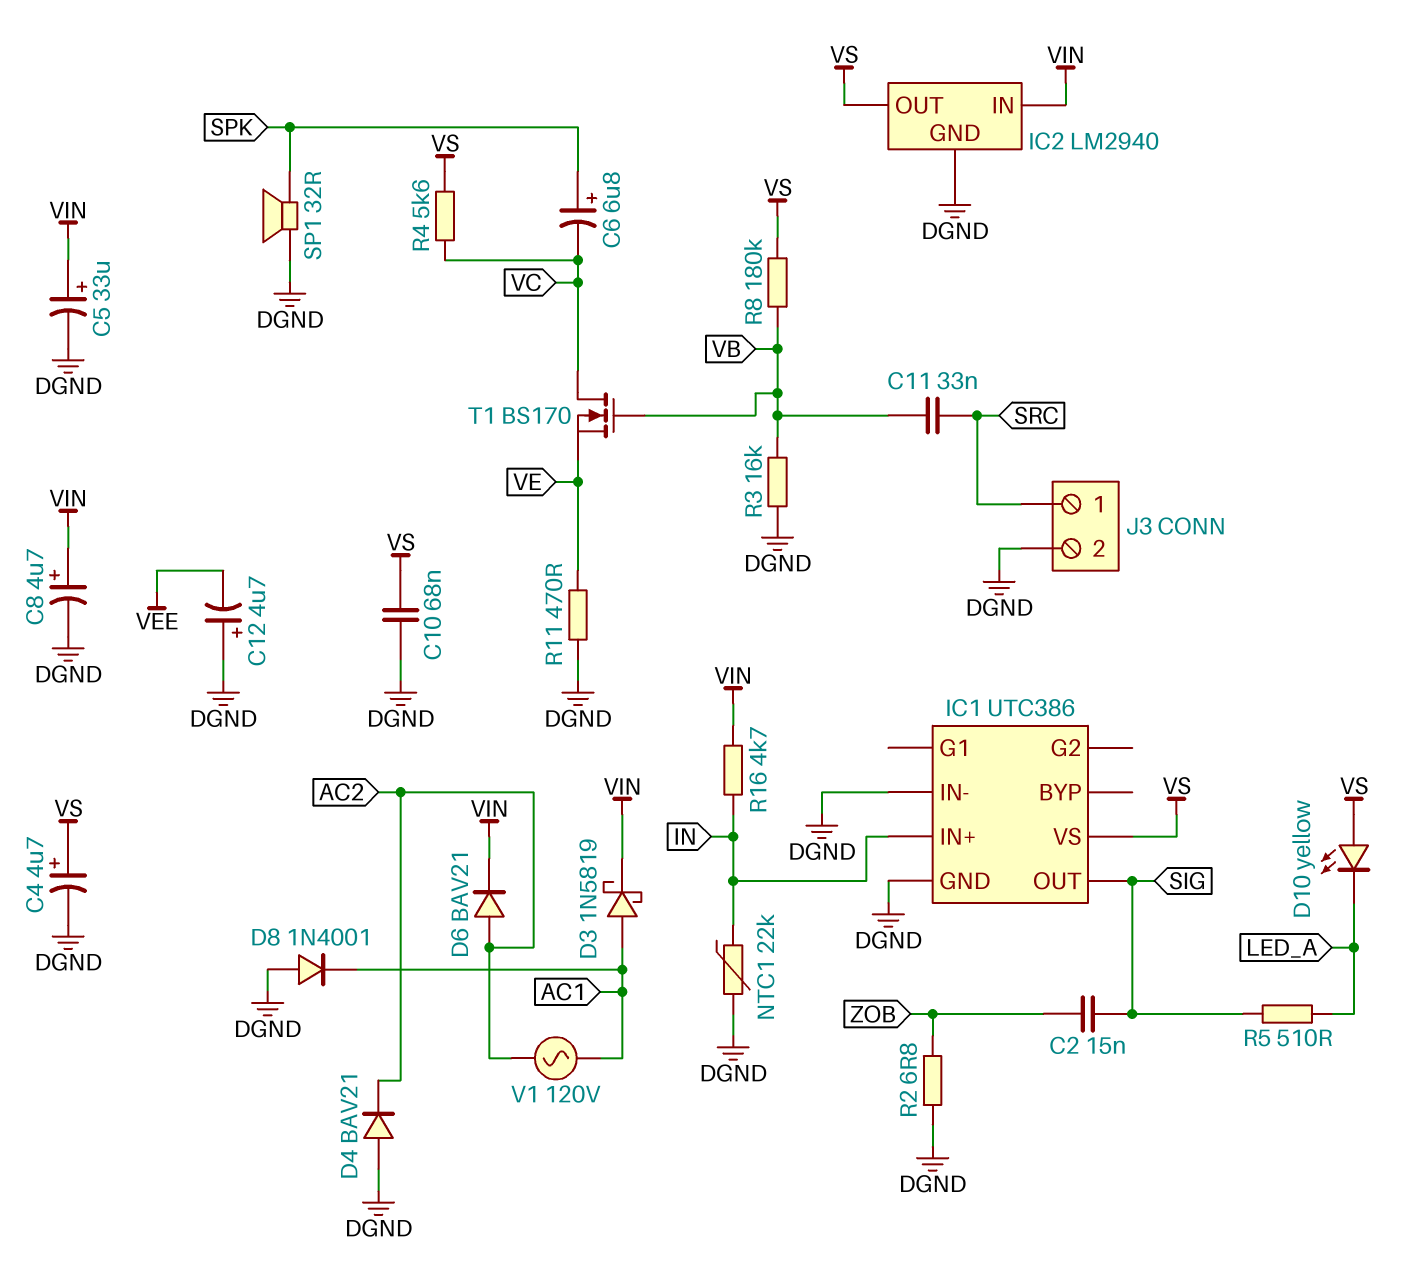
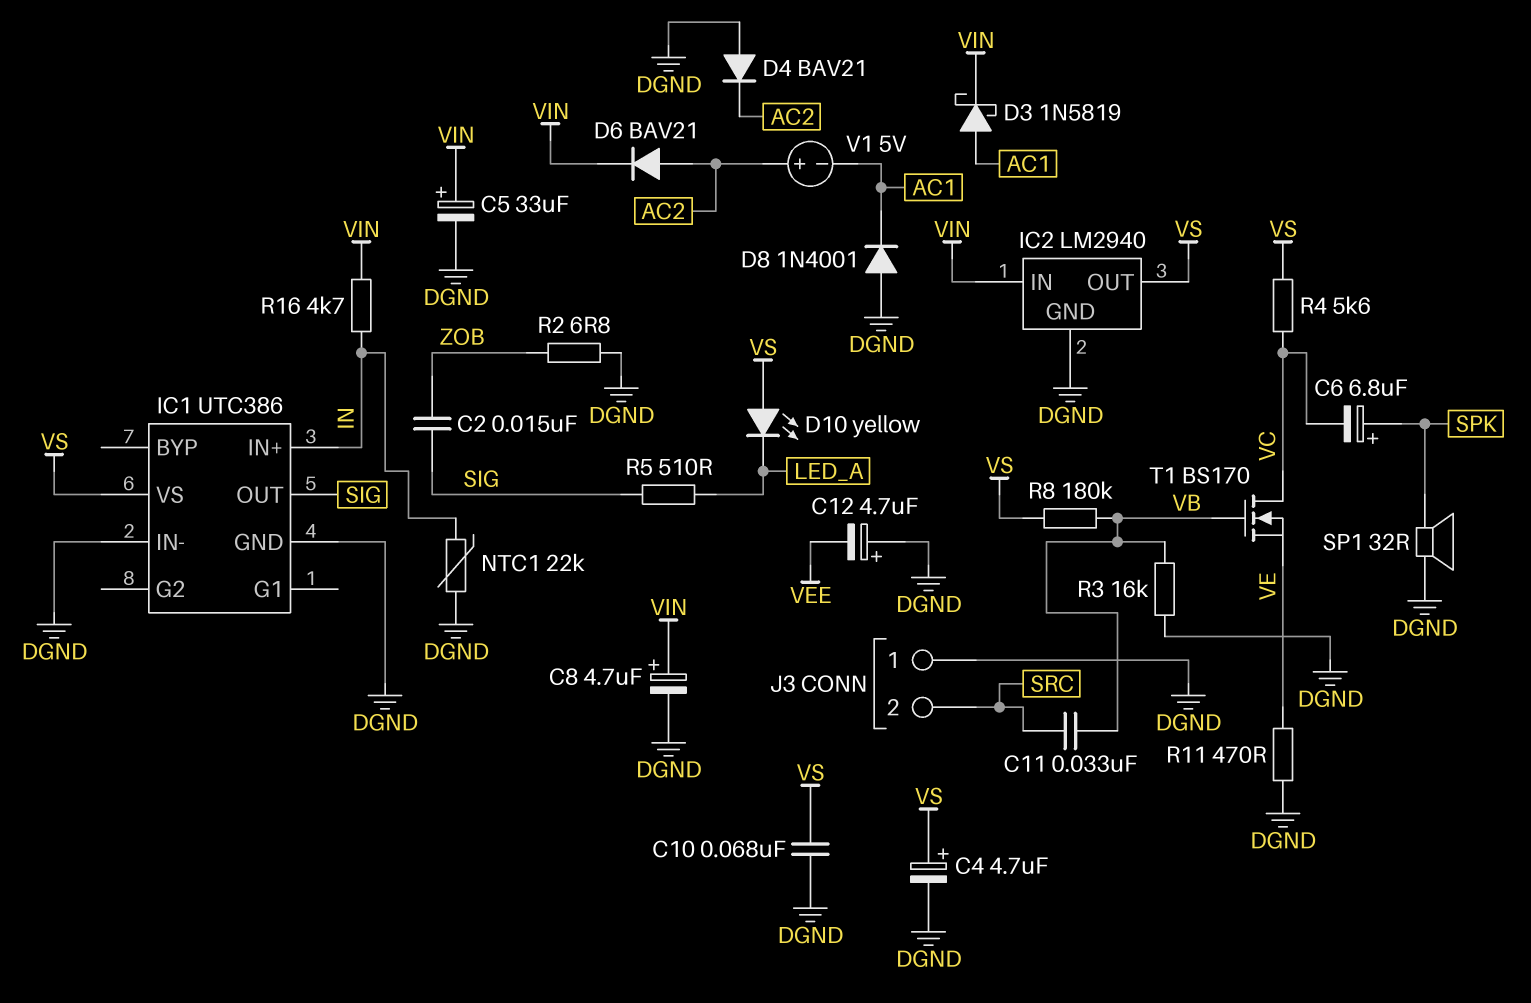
J3 pin 1: SRC -> DGND
J3 pin 2: DGND -> SRC
V1: AC 120V (AC1, AC2) -> 5V (plus AC2, minus AC1)

